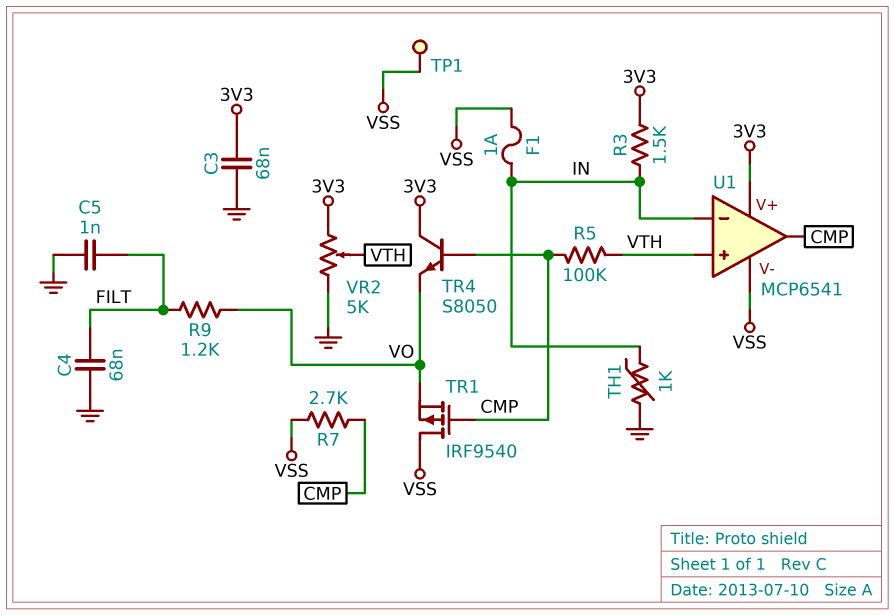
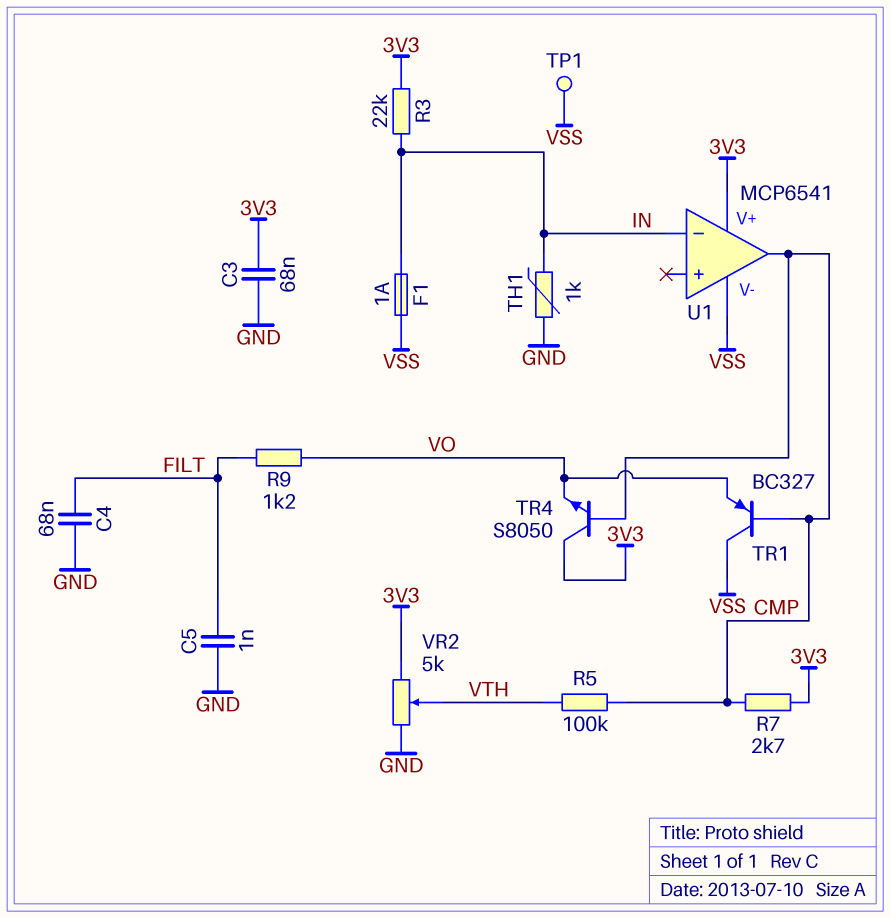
R3: 1.5k (3V3, IN) -> 22k (3V3, IN)
R7: 2.7k (CMP, VSS) -> 2.7k (3V3, CMP)
TR1: PMOS IRF9540 (G CMP, D VSS, S VO) -> PNP BC327 (B CMP, C VSS, E VO)
U1 pin in+: VTH -> none

